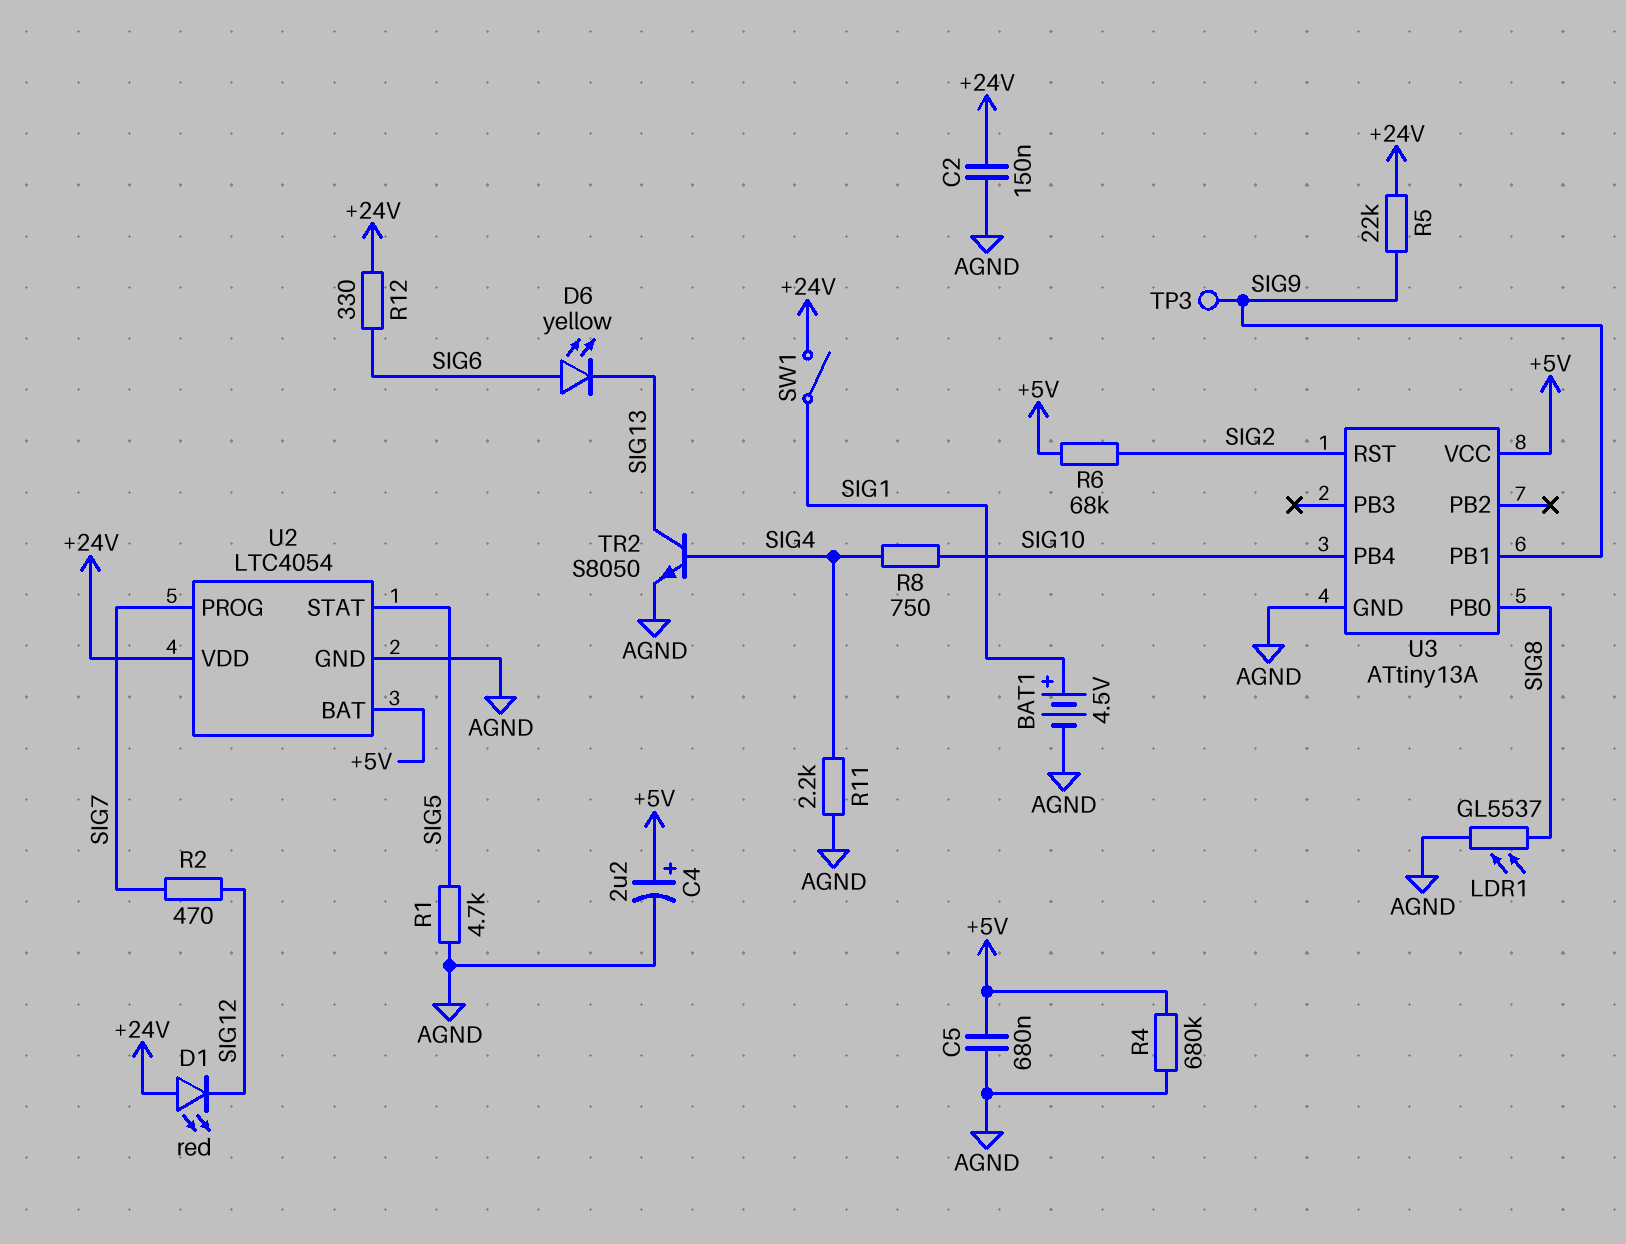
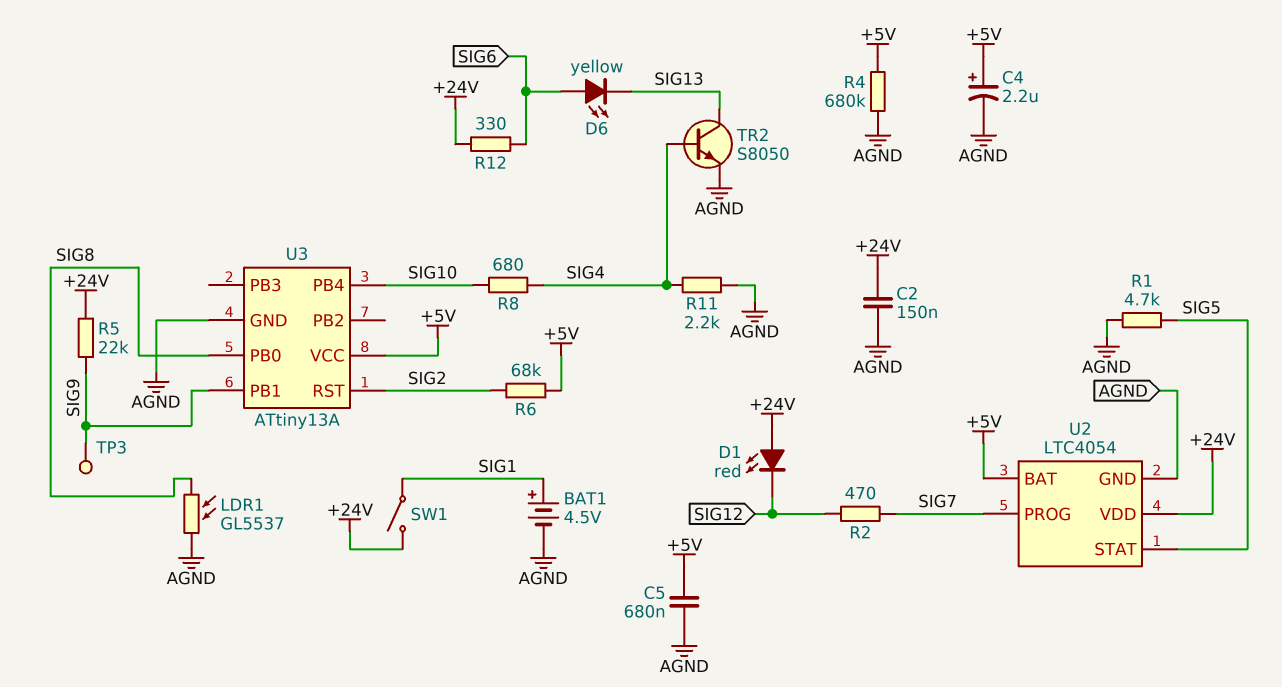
R8: 750 (SIG4, SIG10) -> 680 (SIG4, SIG10)

